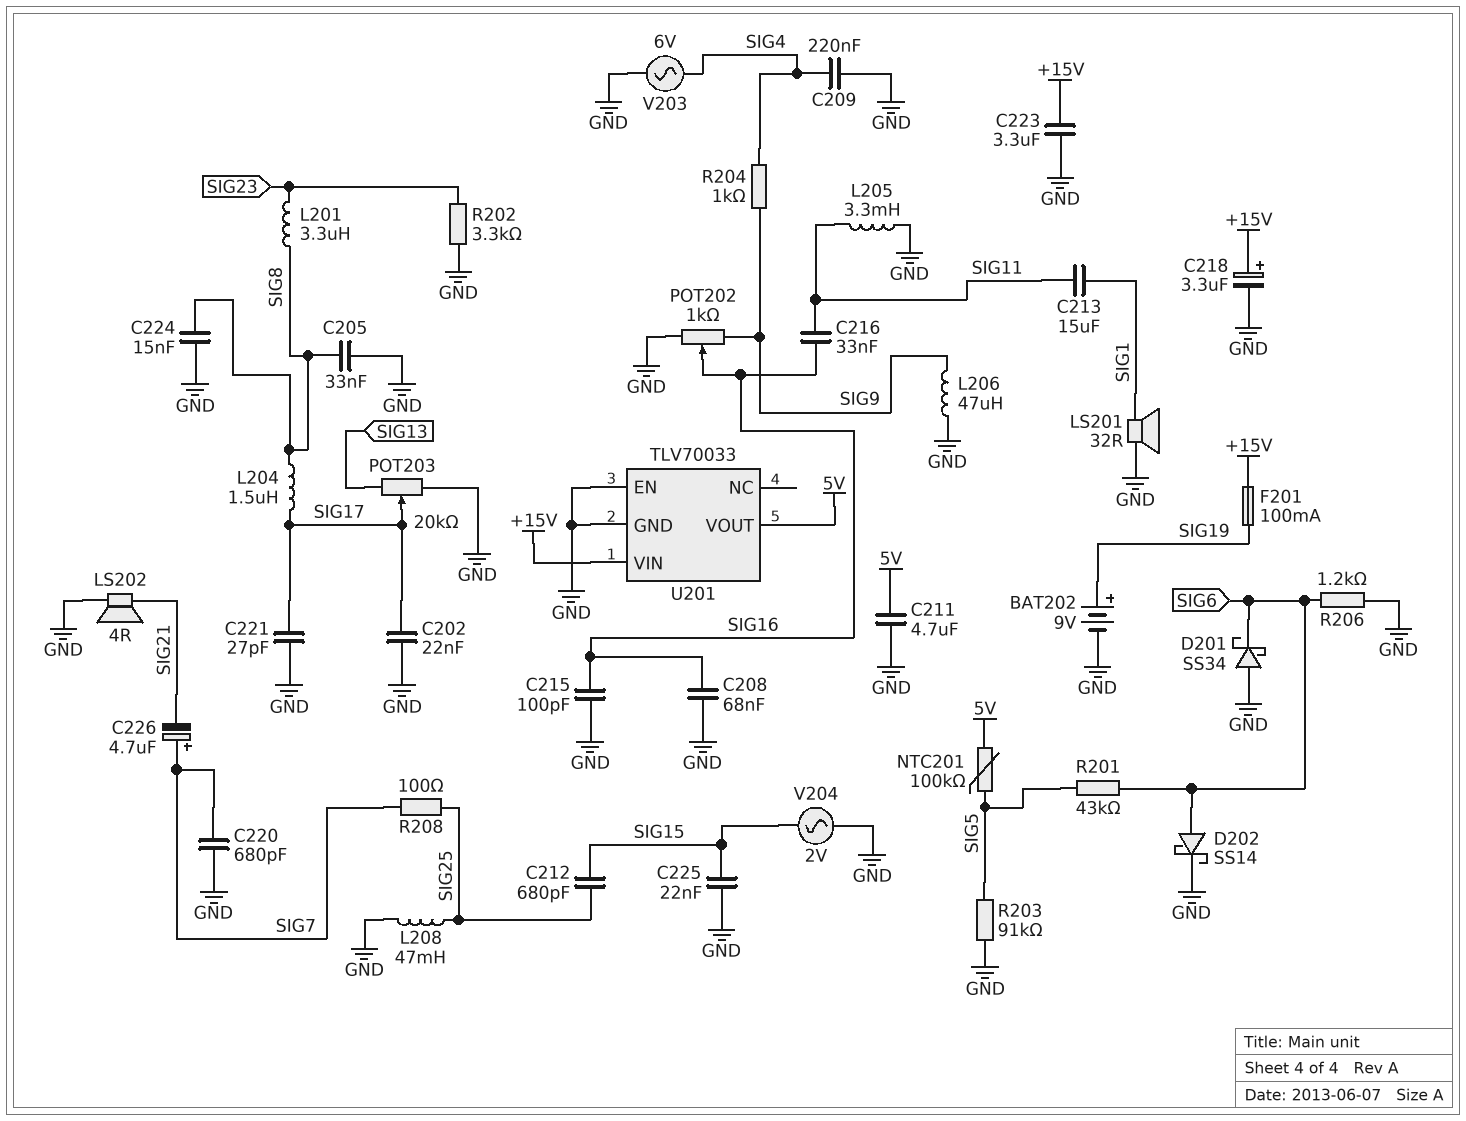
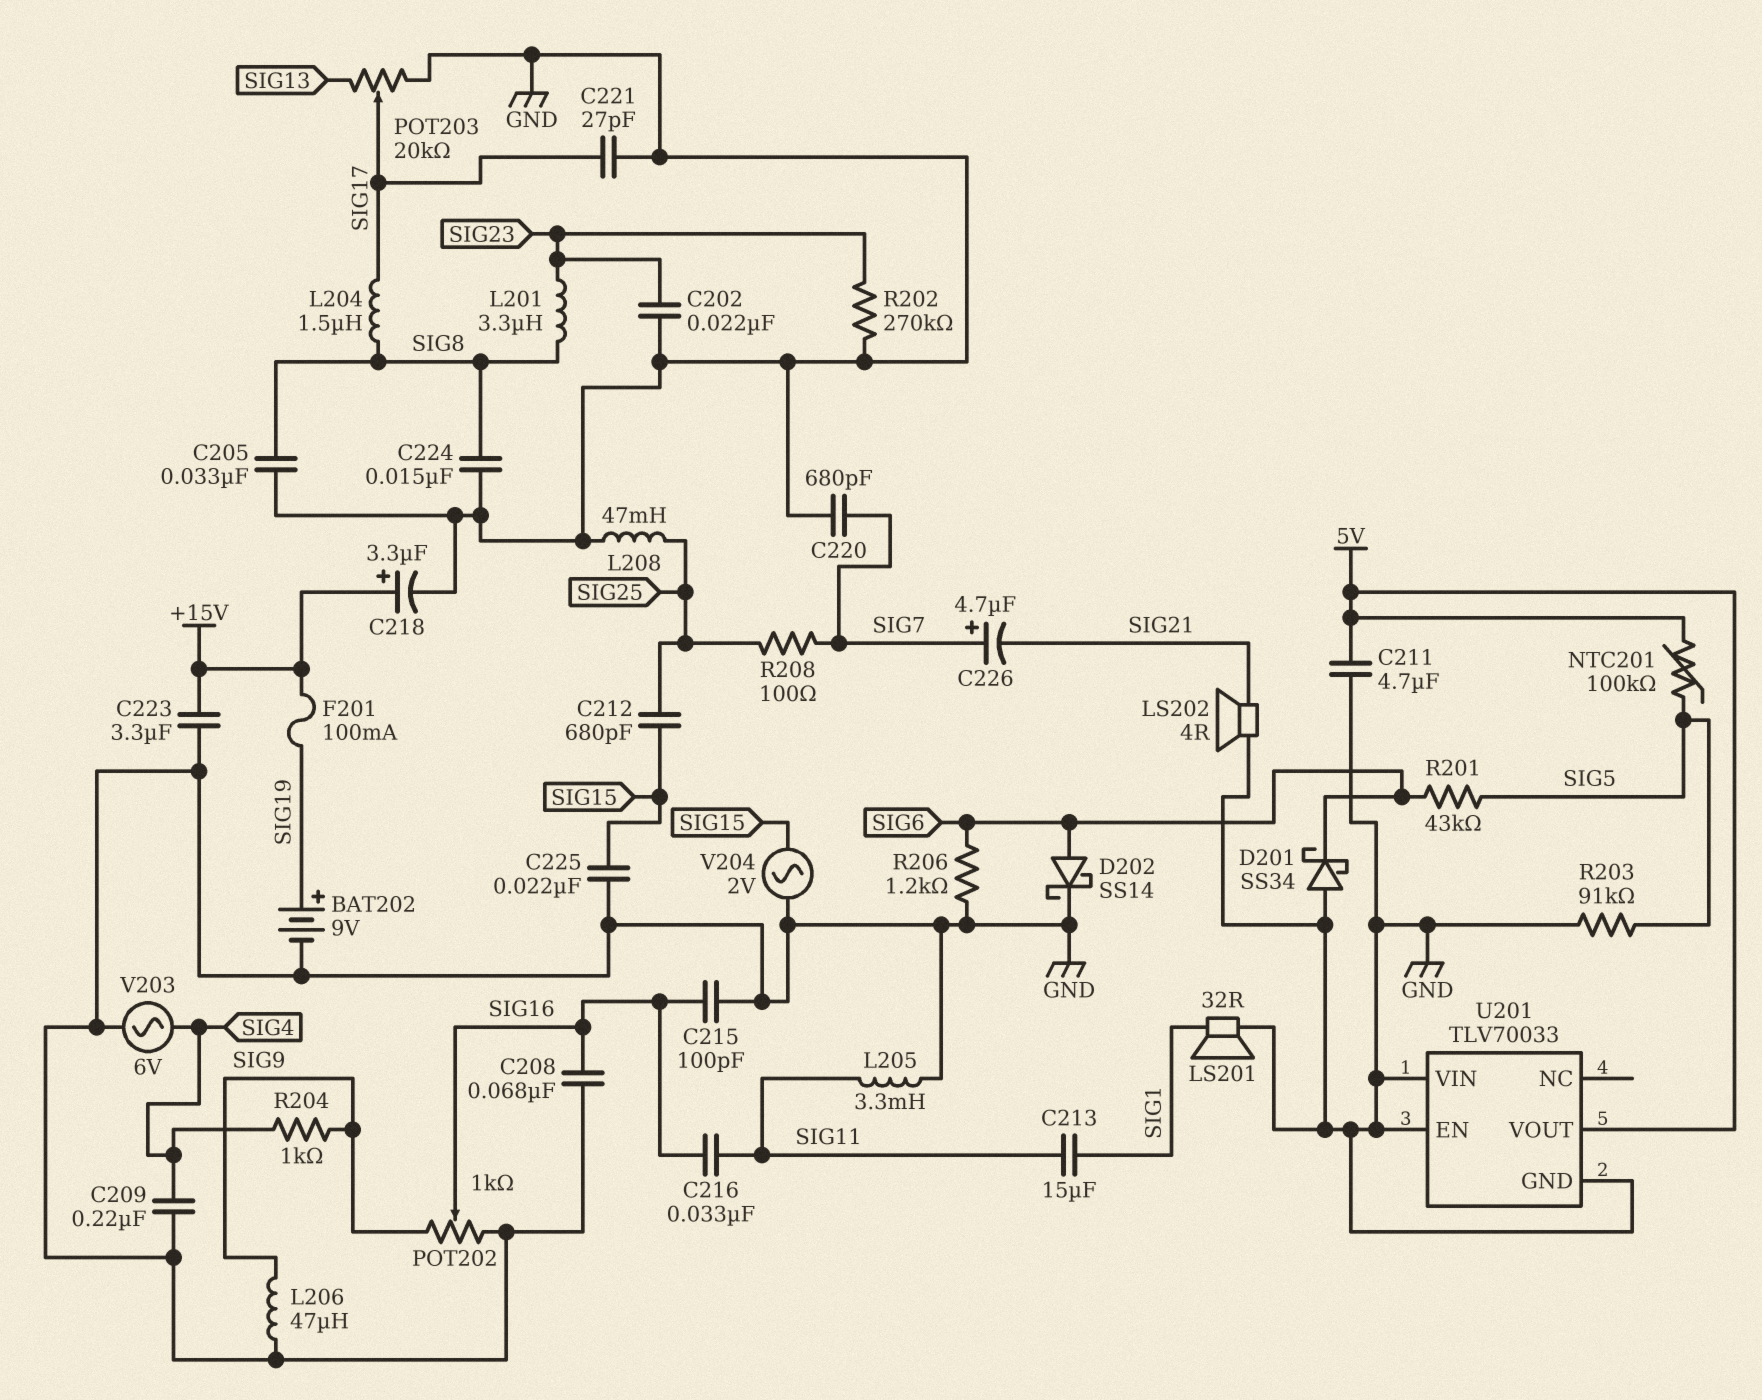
C202: 22nF (GND, SIG17) -> 22nF (GND, SIG23)
R202: 3.3k (GND, SIG23) -> 270k (GND, SIG23)
U201 pin VIN: +15V -> GND

